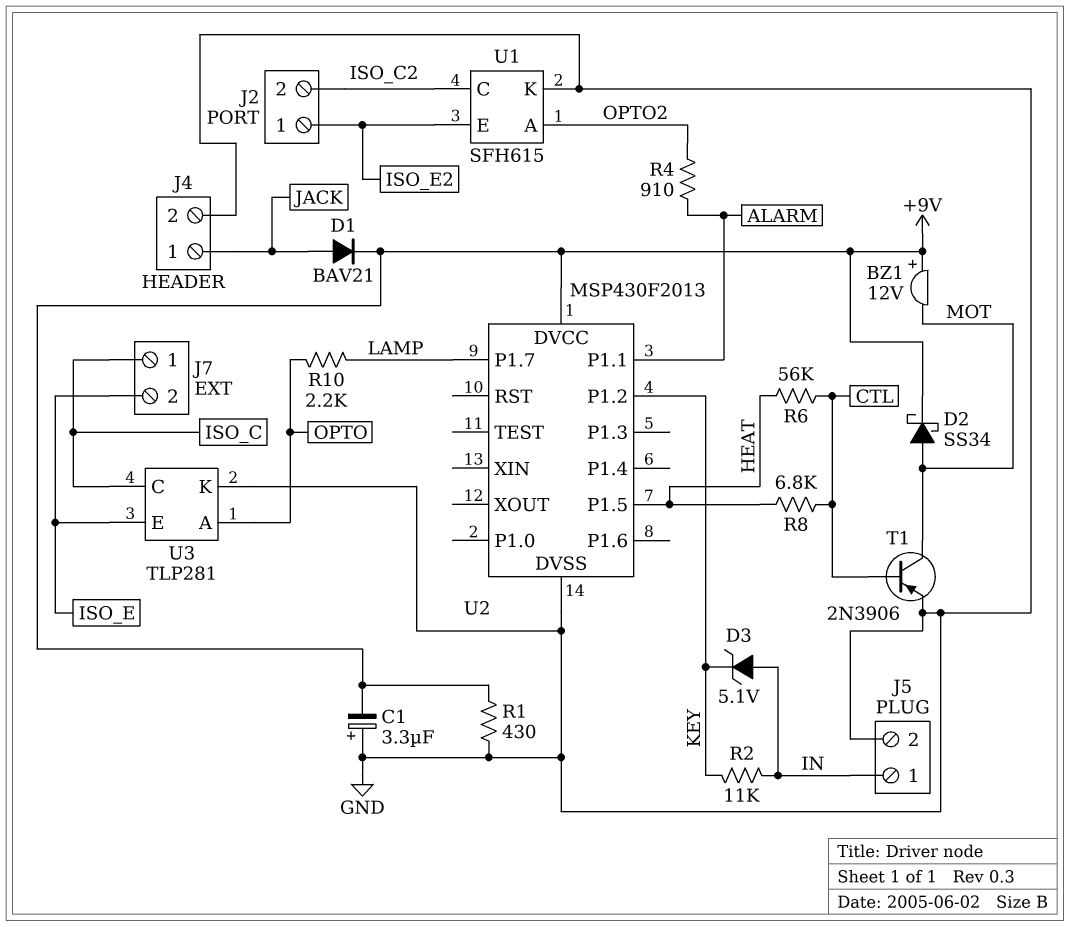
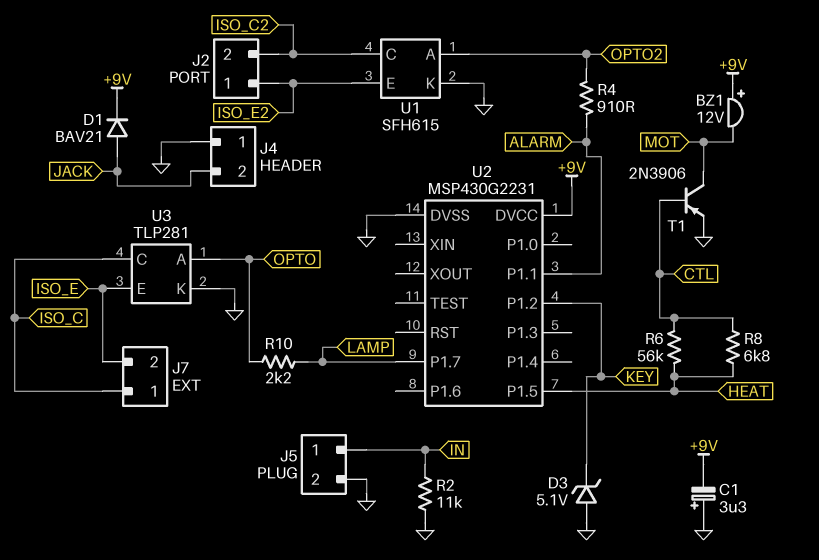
D2: schottky SS34 (A MOT, K +9V) -> none
D3: zener 5.1V (A IN, K KEY) -> zener 5.1V (A GND, K KEY)
J4 pin 1: JACK -> GND
J4 pin 2: GND -> JACK
R1: 430 (+9V, GND) -> none
R2: 11k (IN, KEY) -> 11k (GND, IN)
U2: MSP430F2013 -> MSP430G2231

